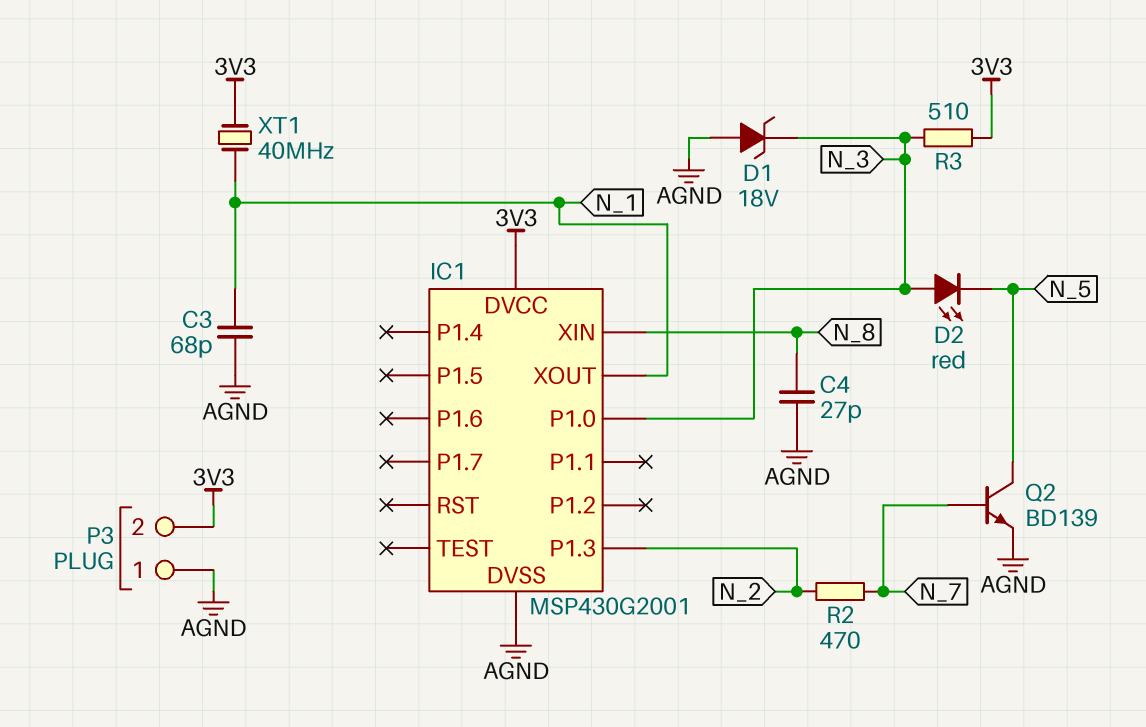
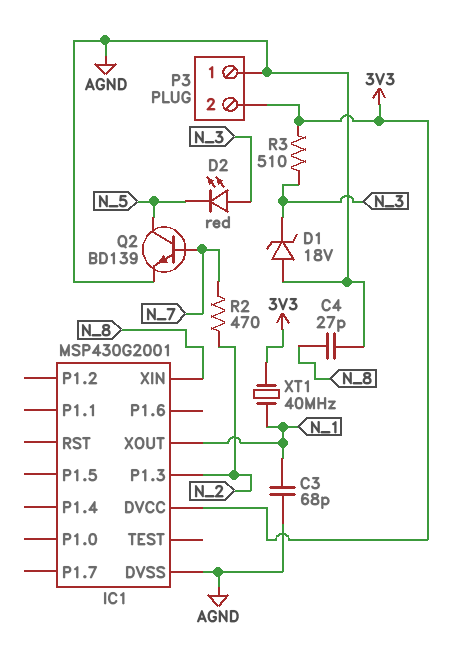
IC1 pin P1.0: N_3 -> none

